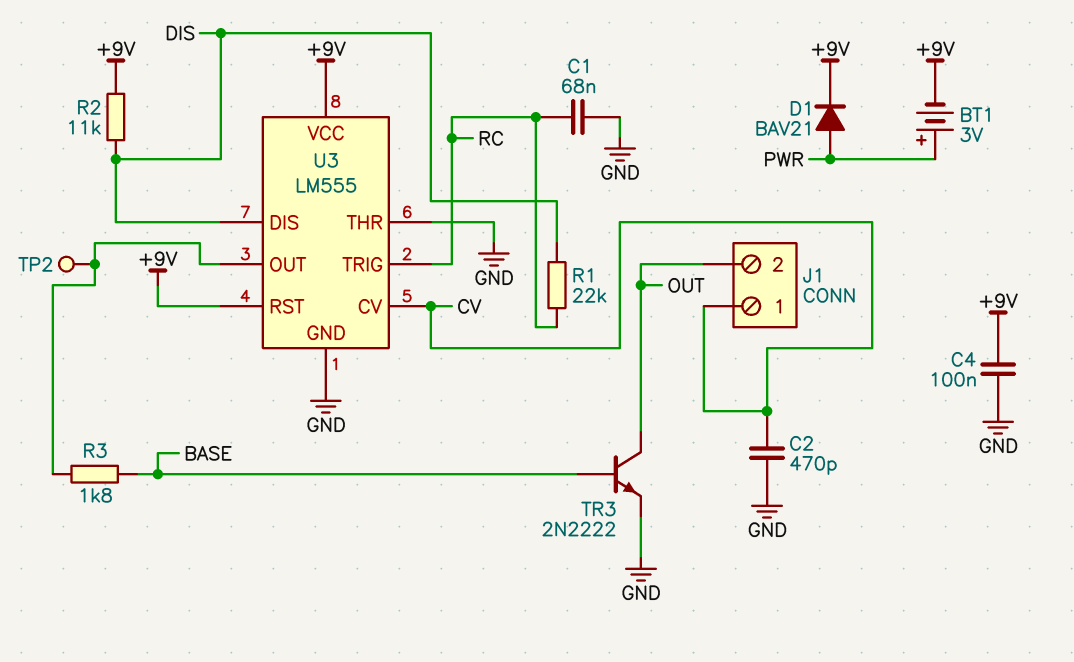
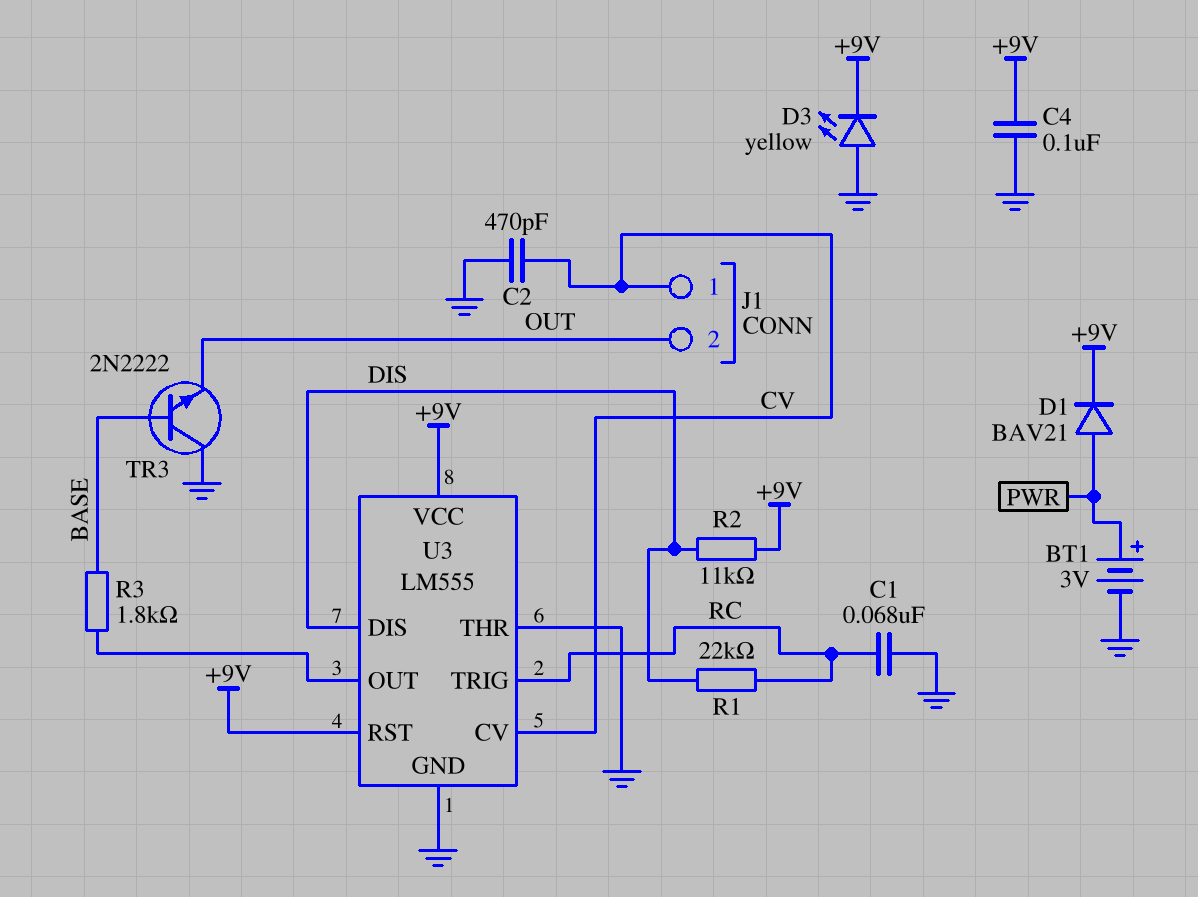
BT1: 3V (plus PWR, minus +9V) -> 3V (plus PWR, minus GND)
D3: none -> LED yellow (A GND, K +9V)
TP2: test point (U3/OUT) -> none
TR3: NPN 2N2222 (B BASE, C OUT, E GND) -> NPN 2N2222 (B BASE, C GND, E OUT)

